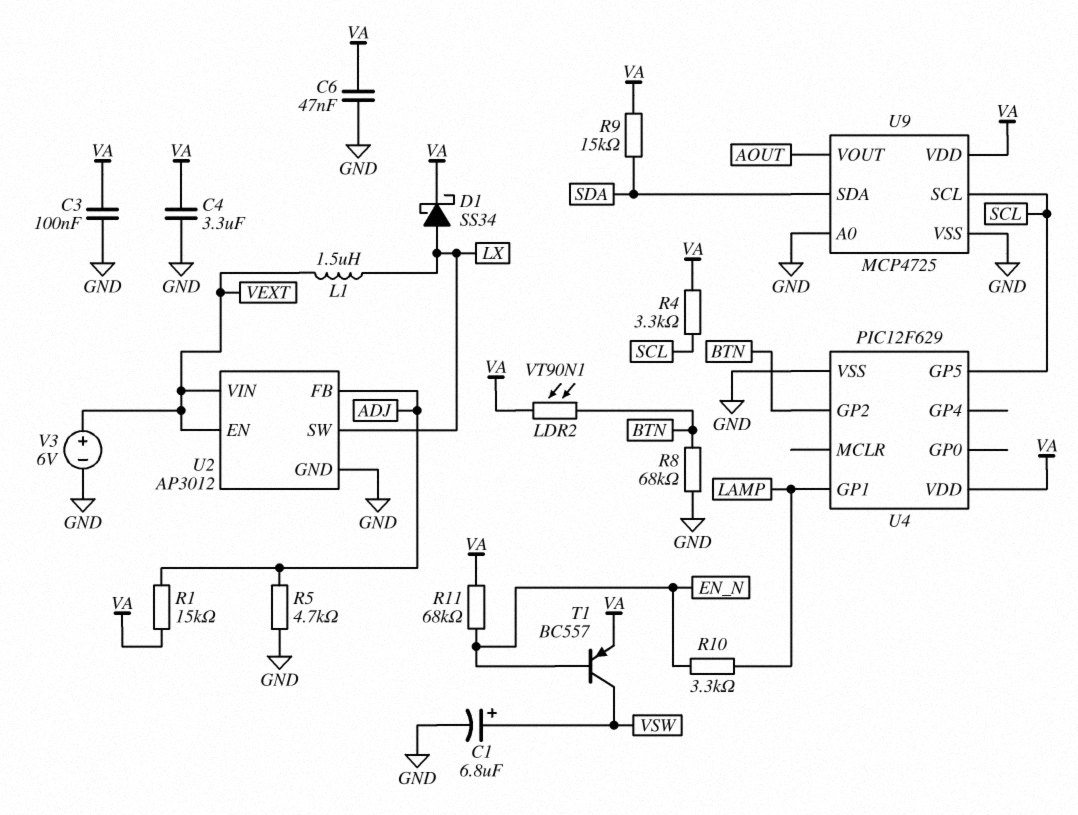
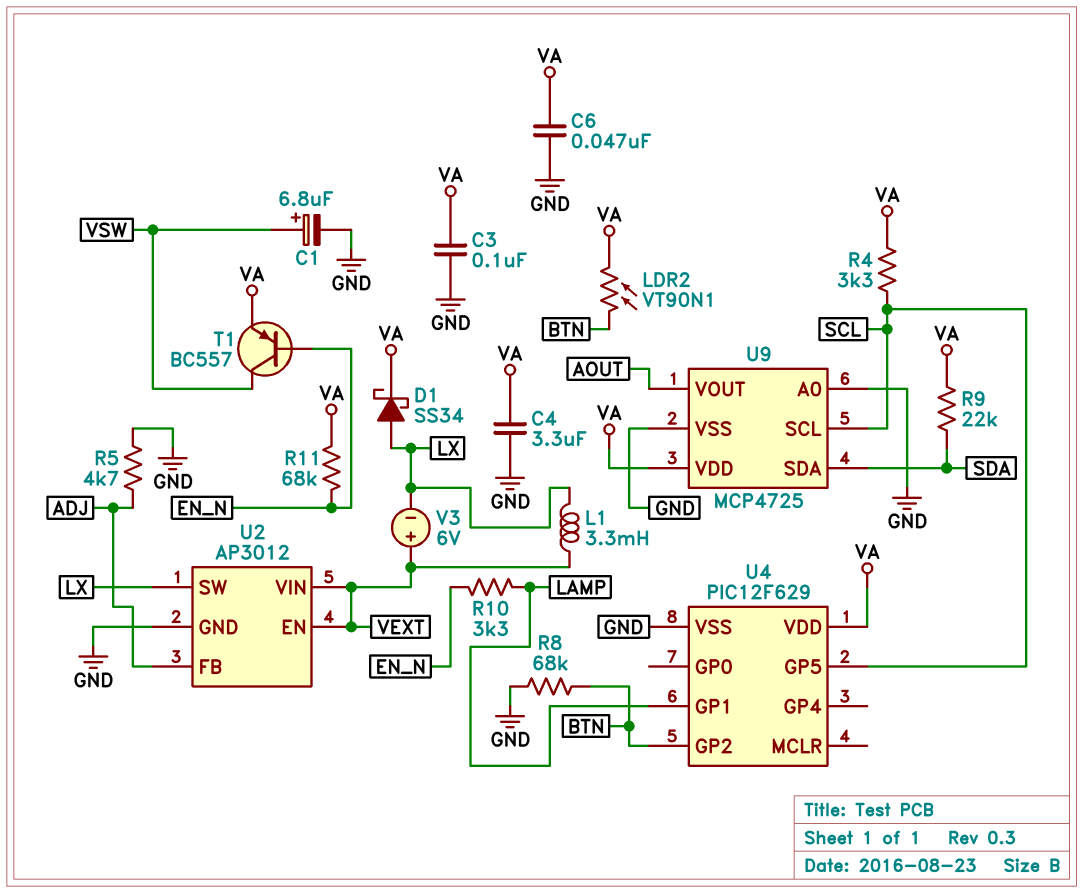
L1: 1.5uH (LX, VEXT) -> 3.3mH (LX, VEXT)
R1: 15k (ADJ, VA) -> none
R9: 15k (SDA, VA) -> 22k (SDA, VA)
V3: 6V (plus VEXT, minus GND) -> 6V (plus VEXT, minus LX)

